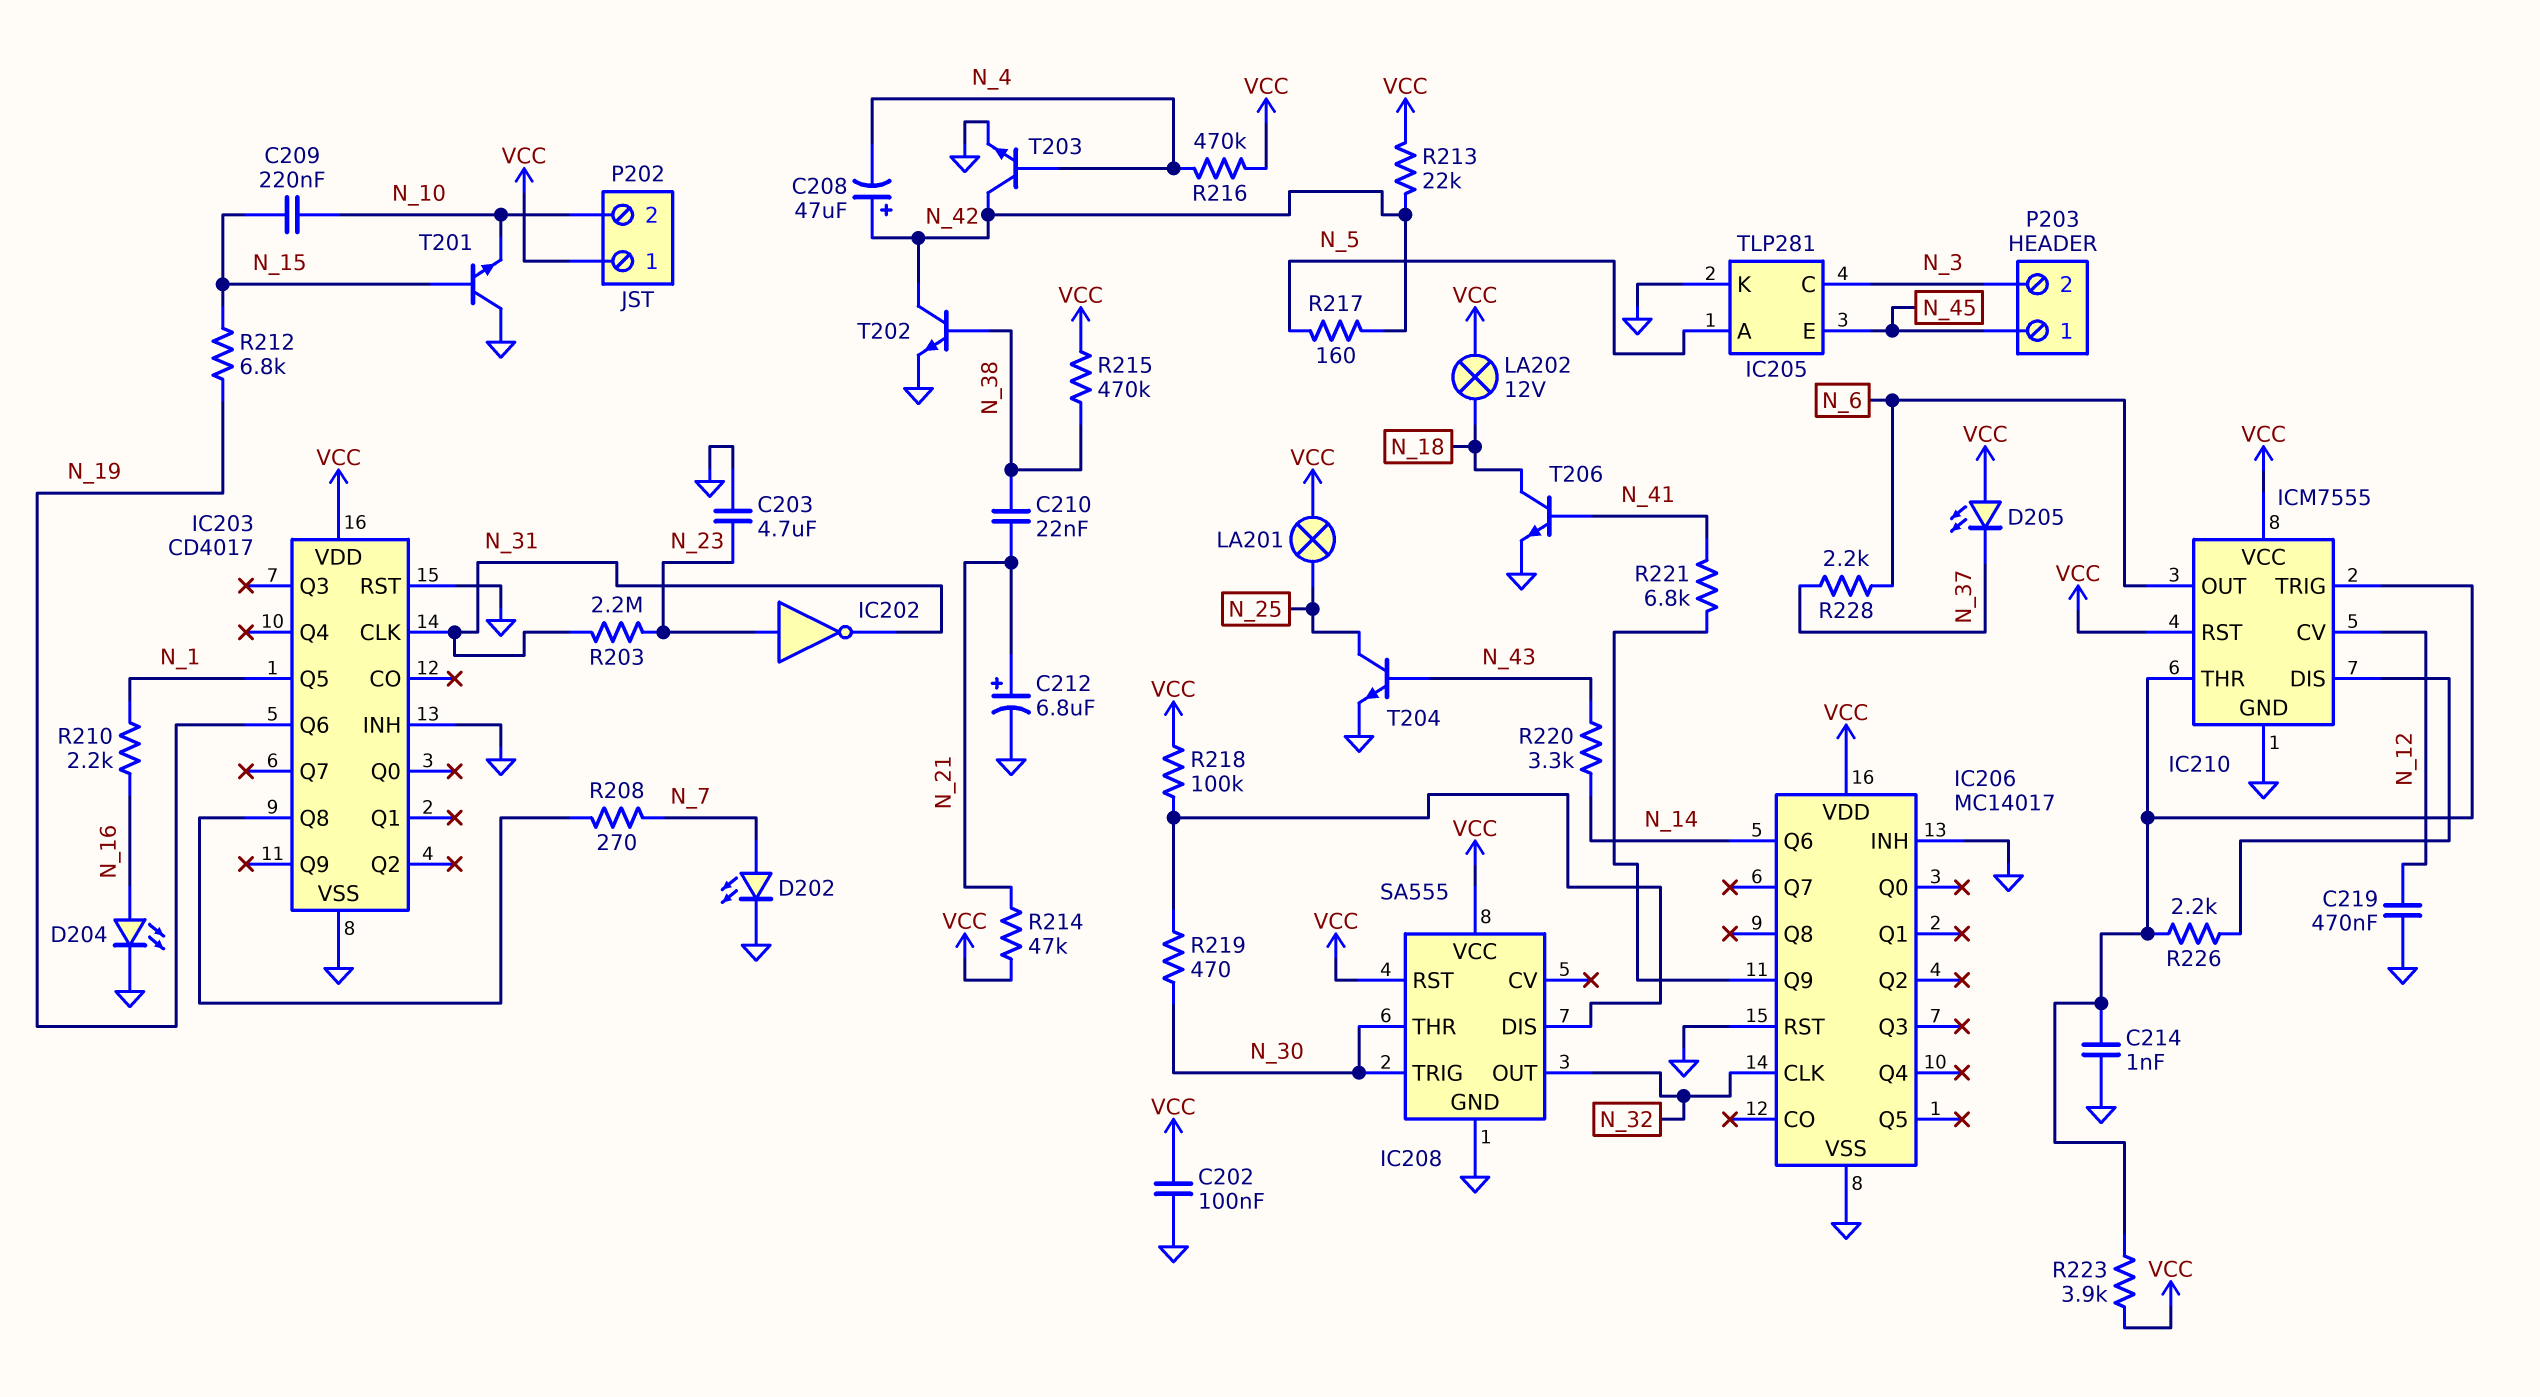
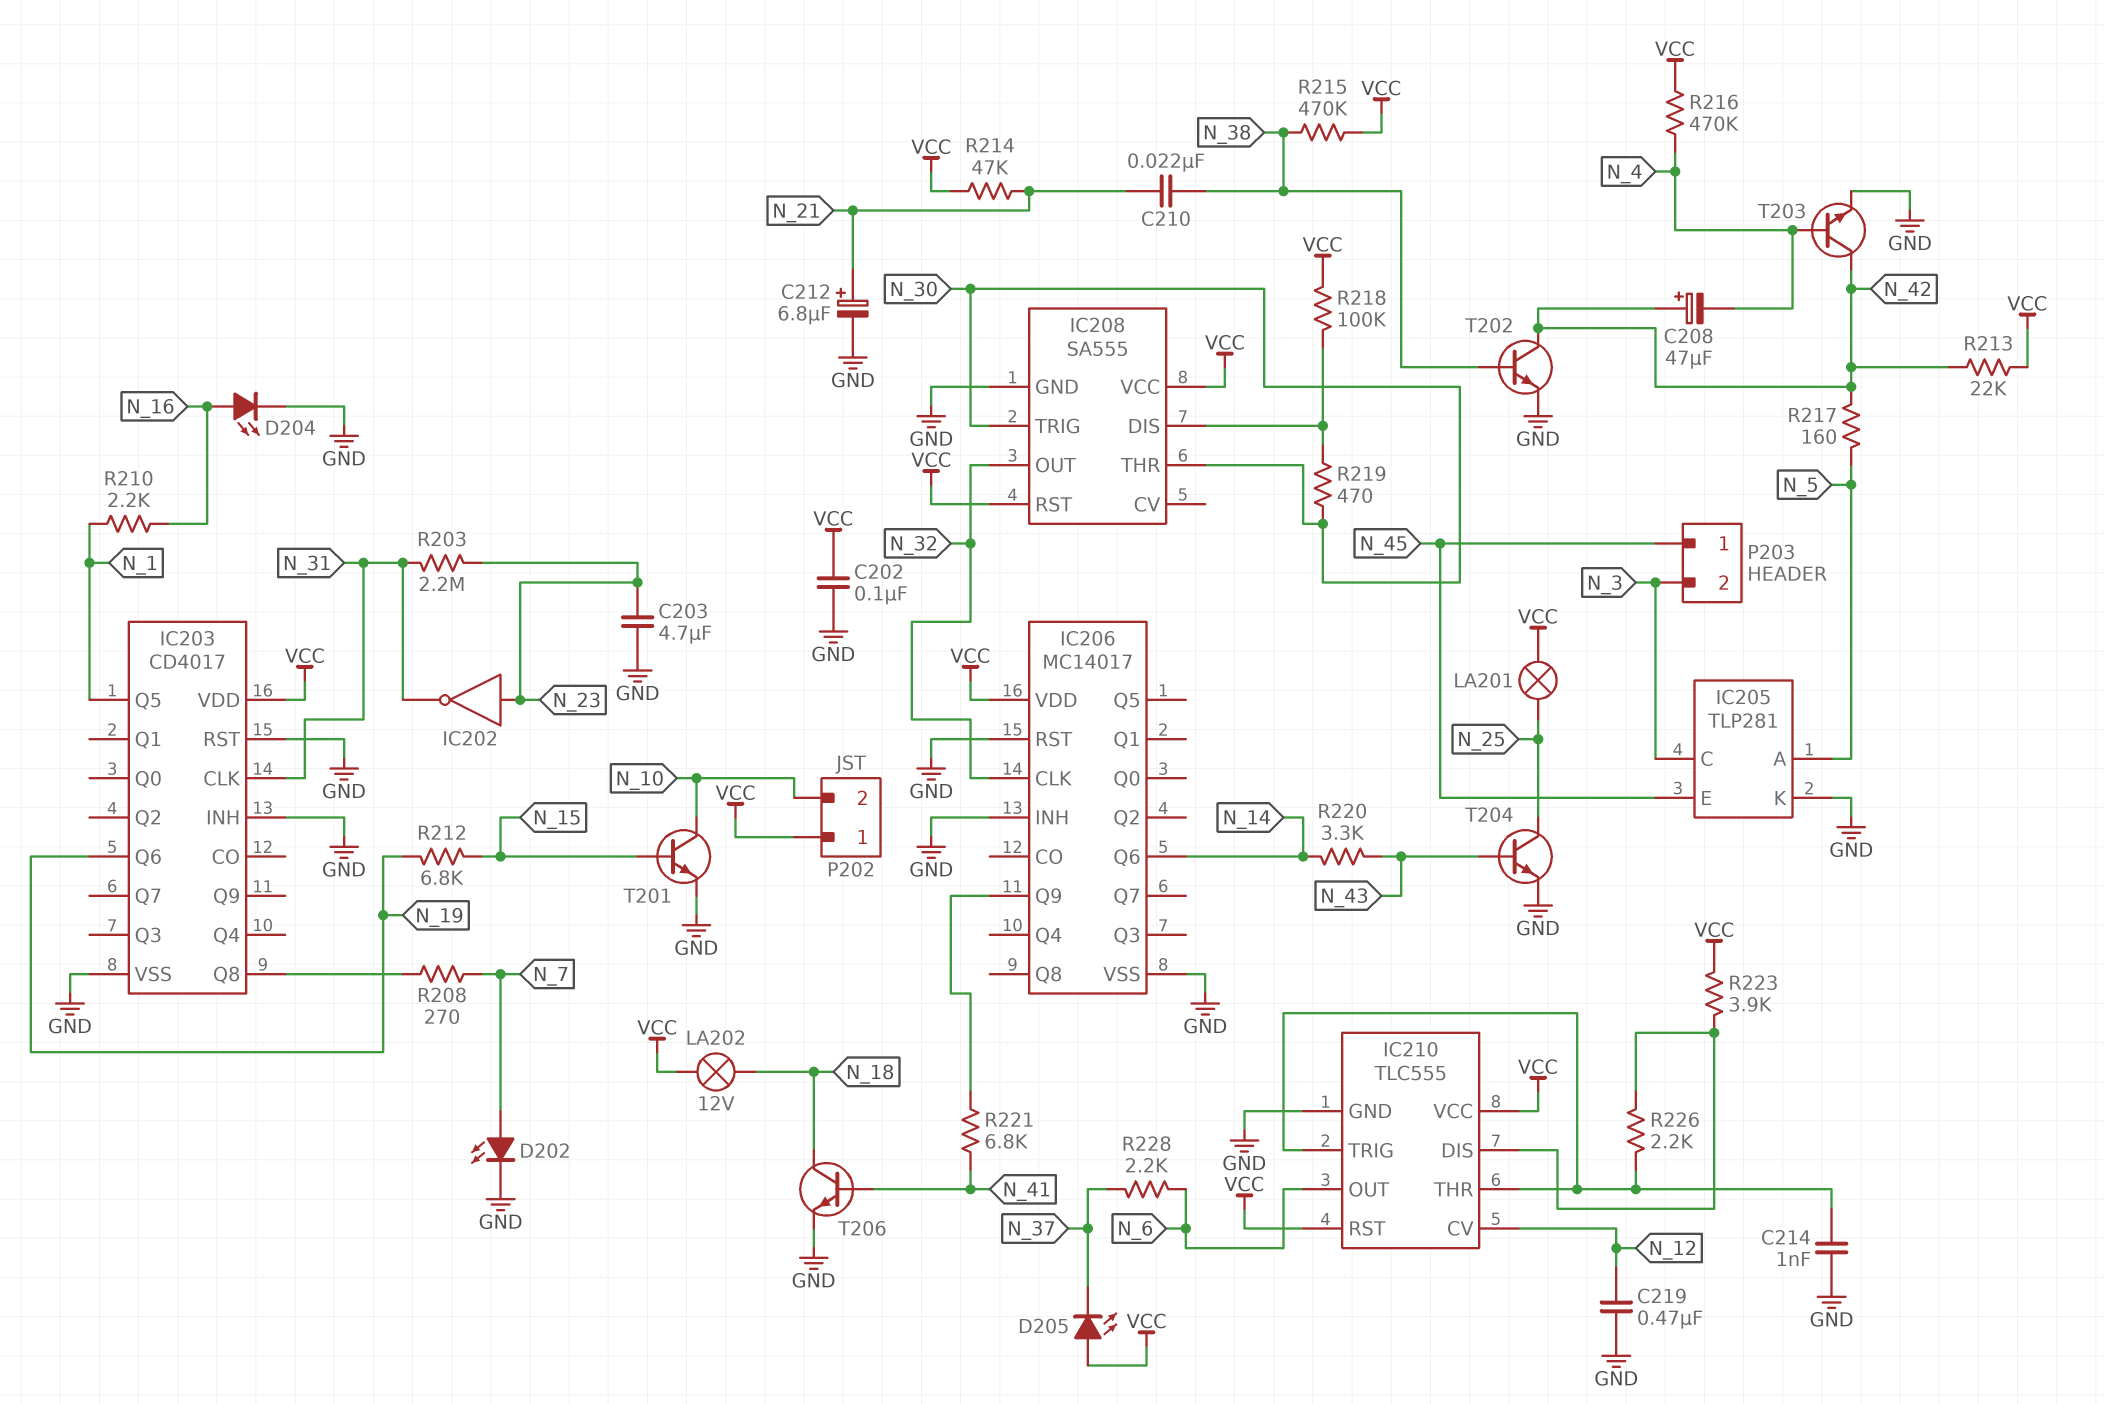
C209: 220nF (N_10, N_15) -> none
IC210: ICM7555 -> TLC555
R223: 3.9k (IC210/THR, VCC) -> 3.9k (IC210/DIS, VCC)
T201: NPN (B N_15, C GND, E N_10) -> NPN (B N_15, C N_10, E GND)

